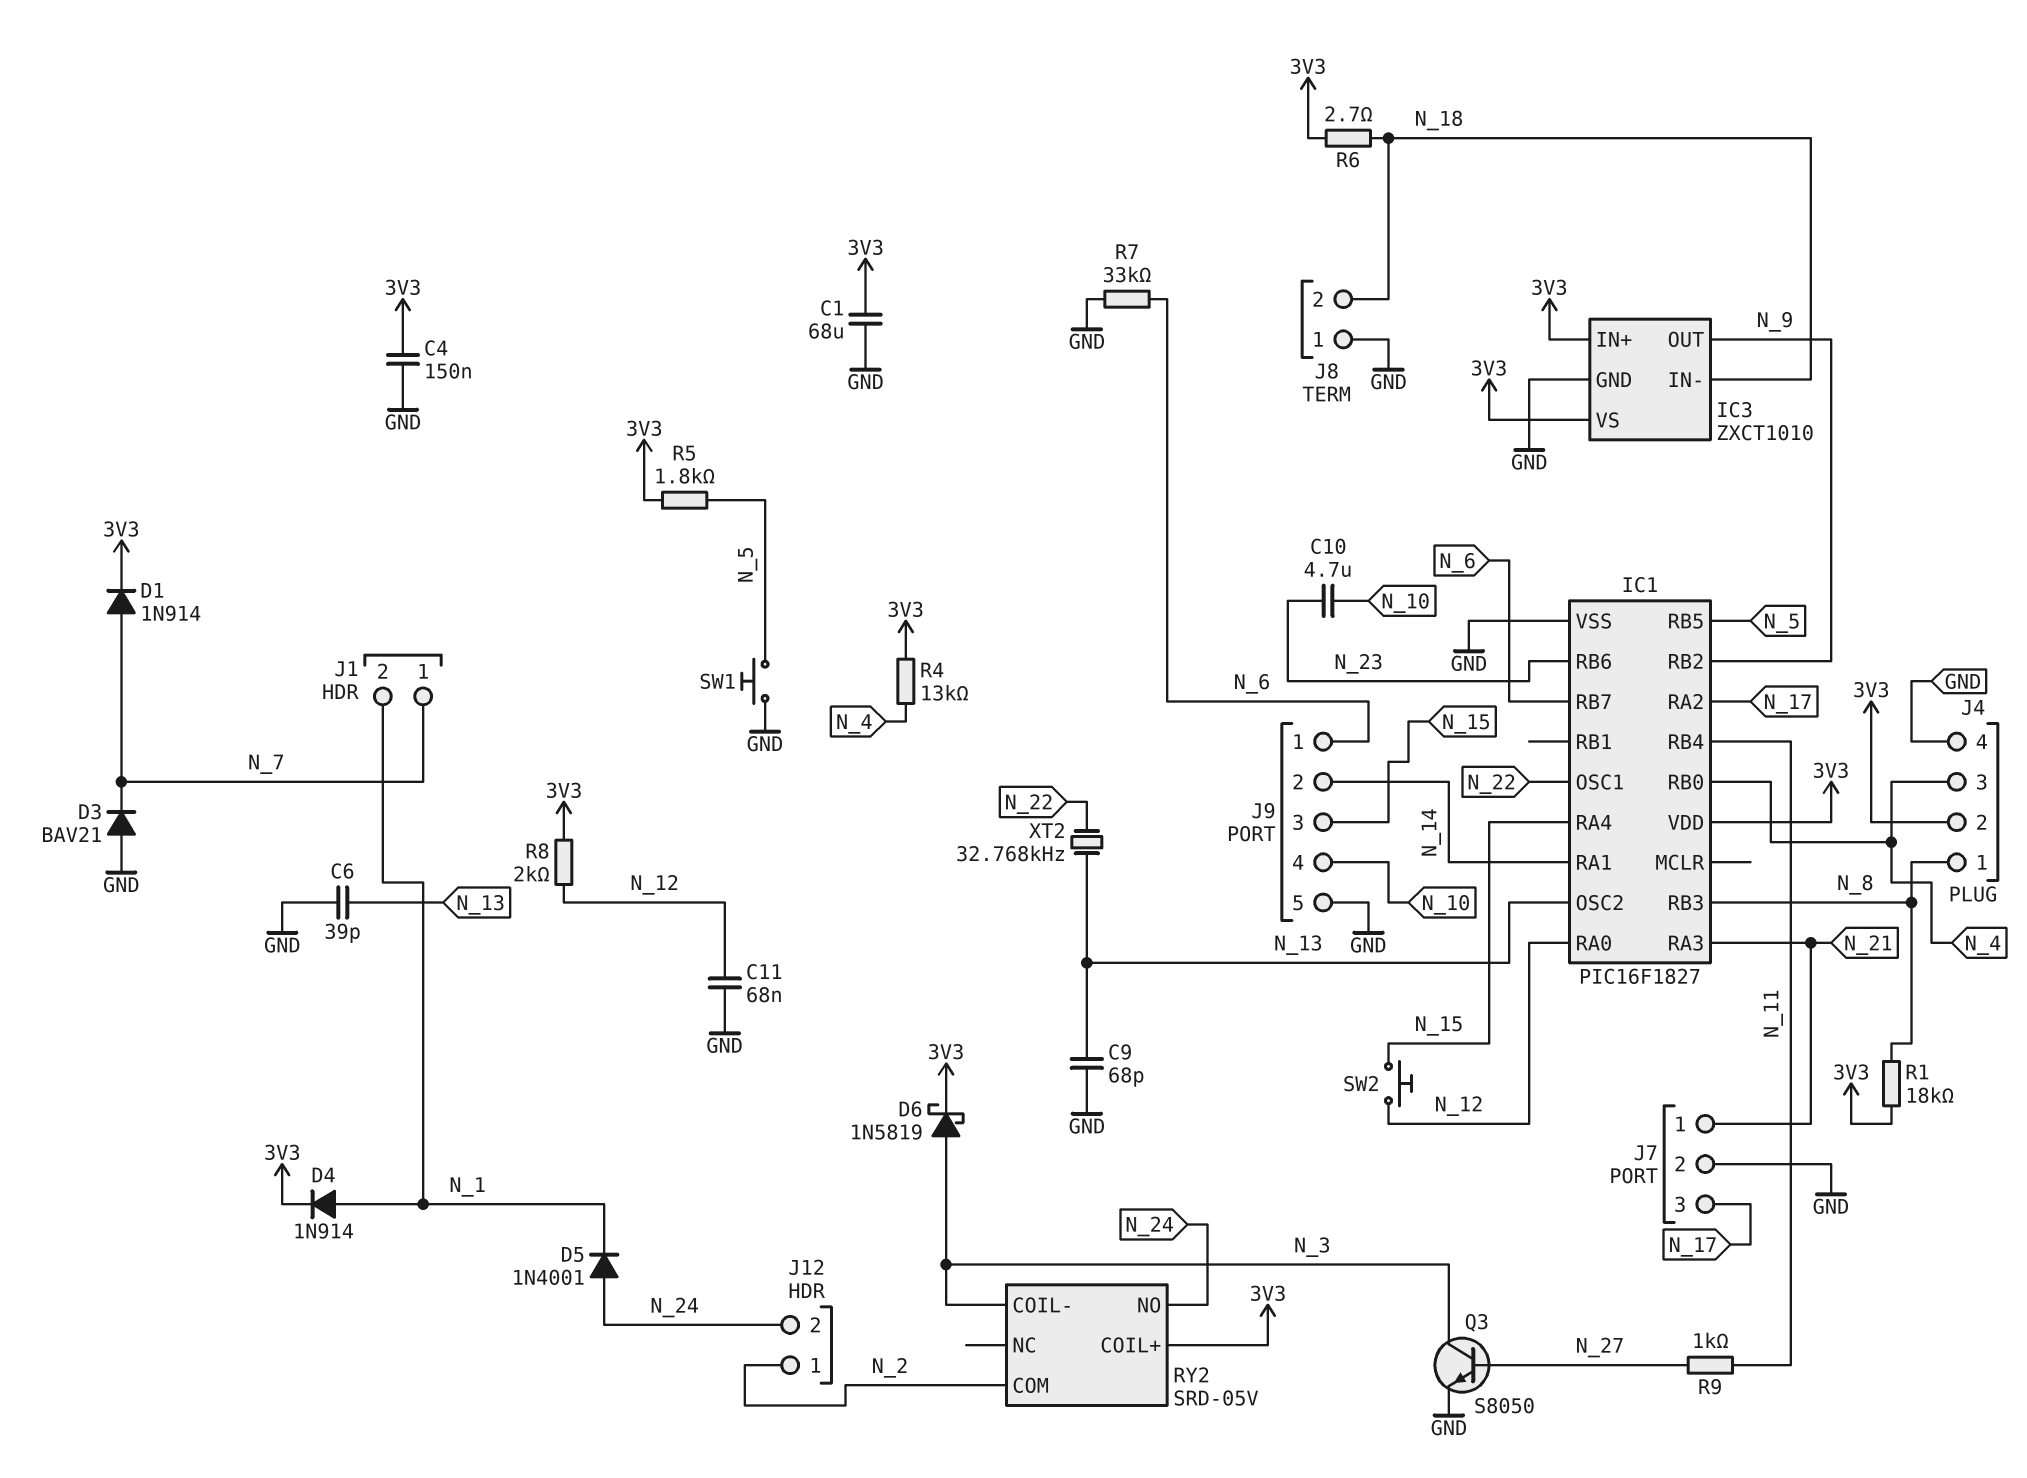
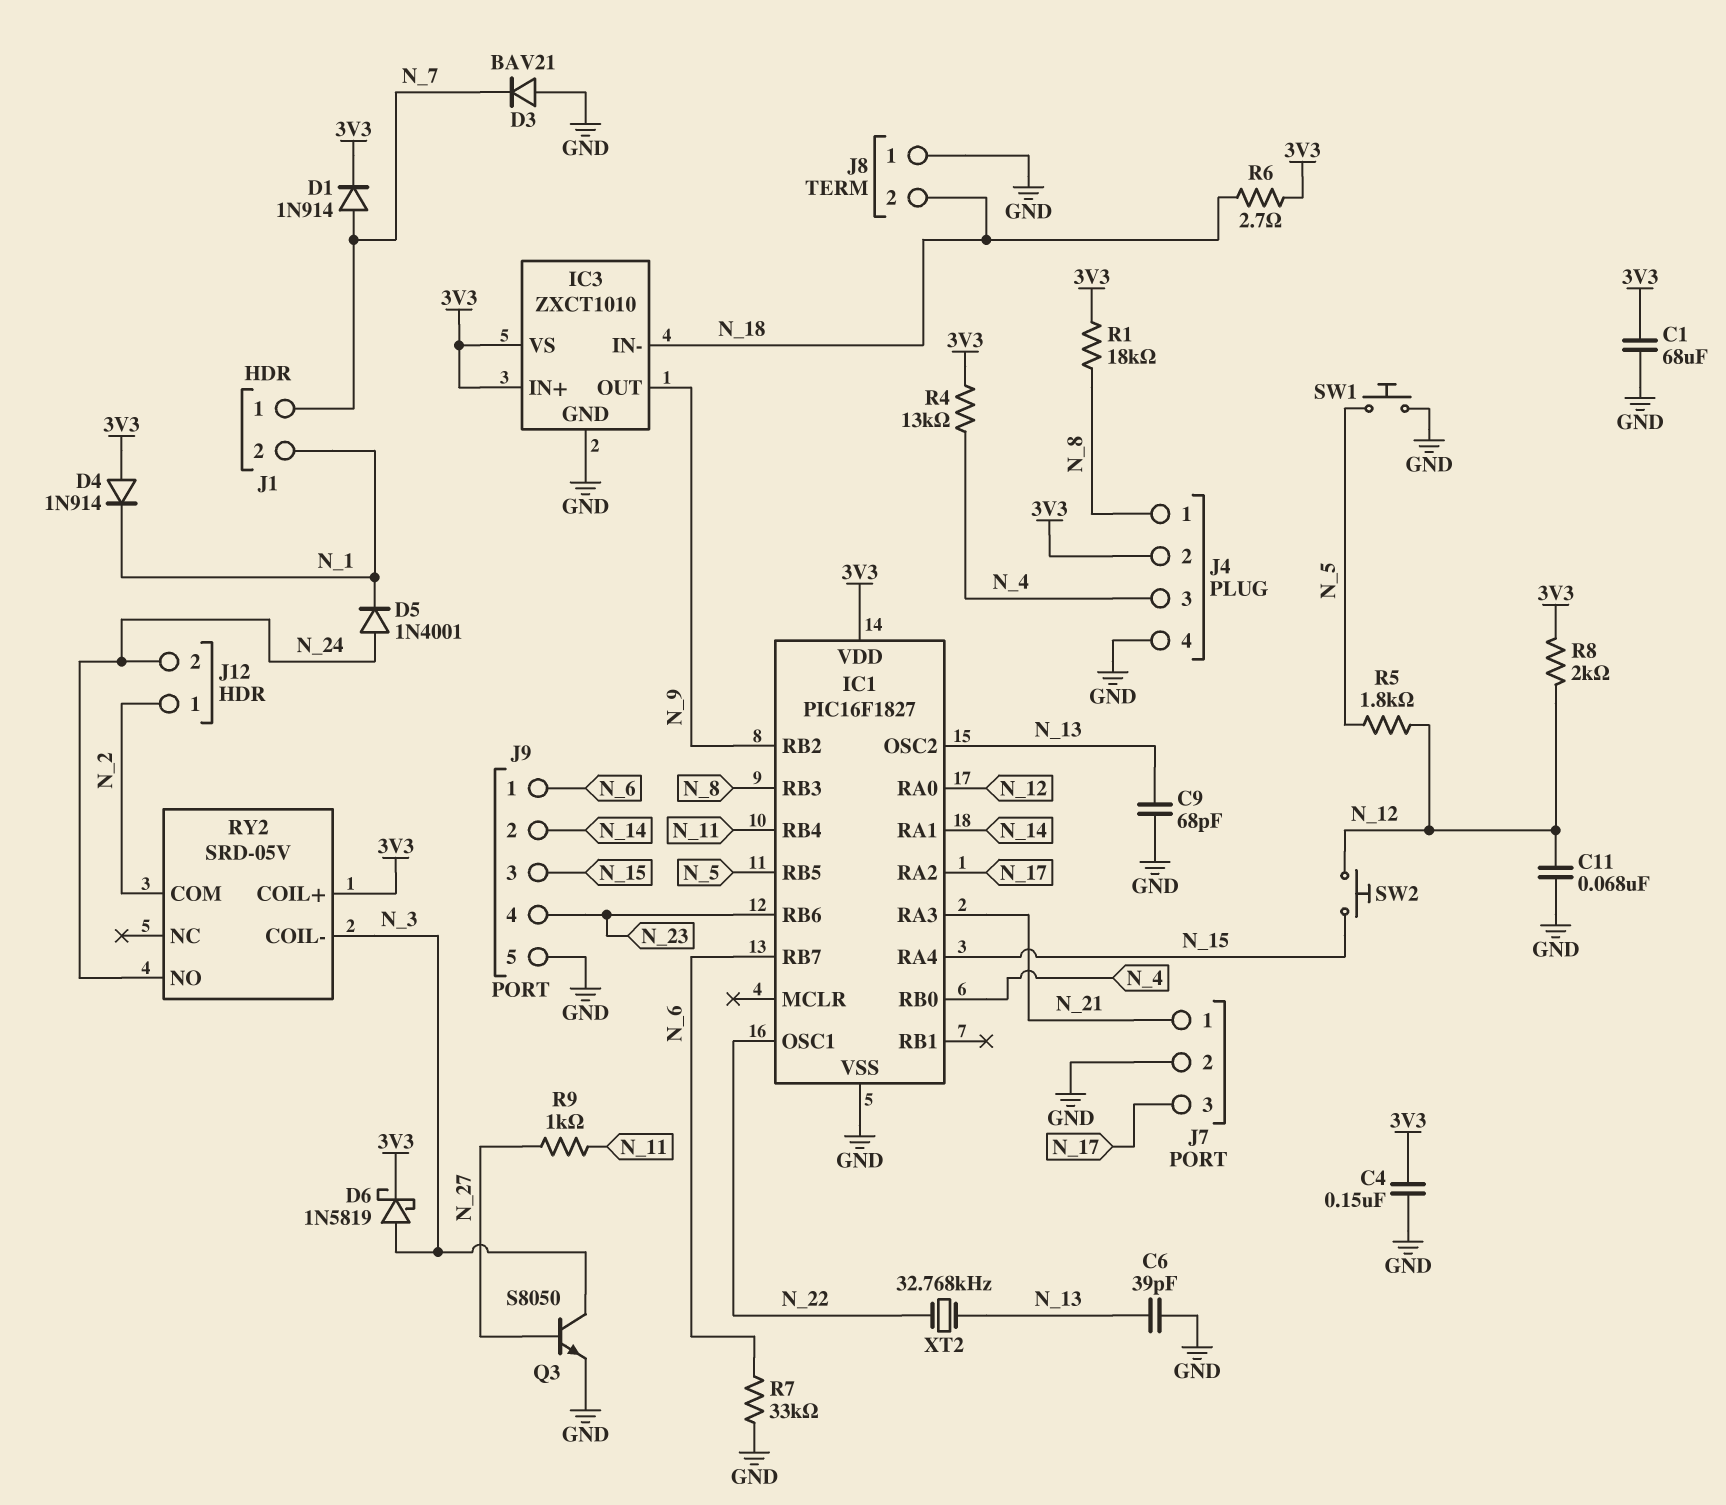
C10: 4.7uF (N_10, N_23) -> none
D4: diode 1N914 (A N_1, K 3V3) -> diode 1N914 (A 3V3, K N_1)
J9 pin 4: N_10 -> N_23
R5: 1.8k (3V3, N_5) -> 1.8k (N_5, N_12)

